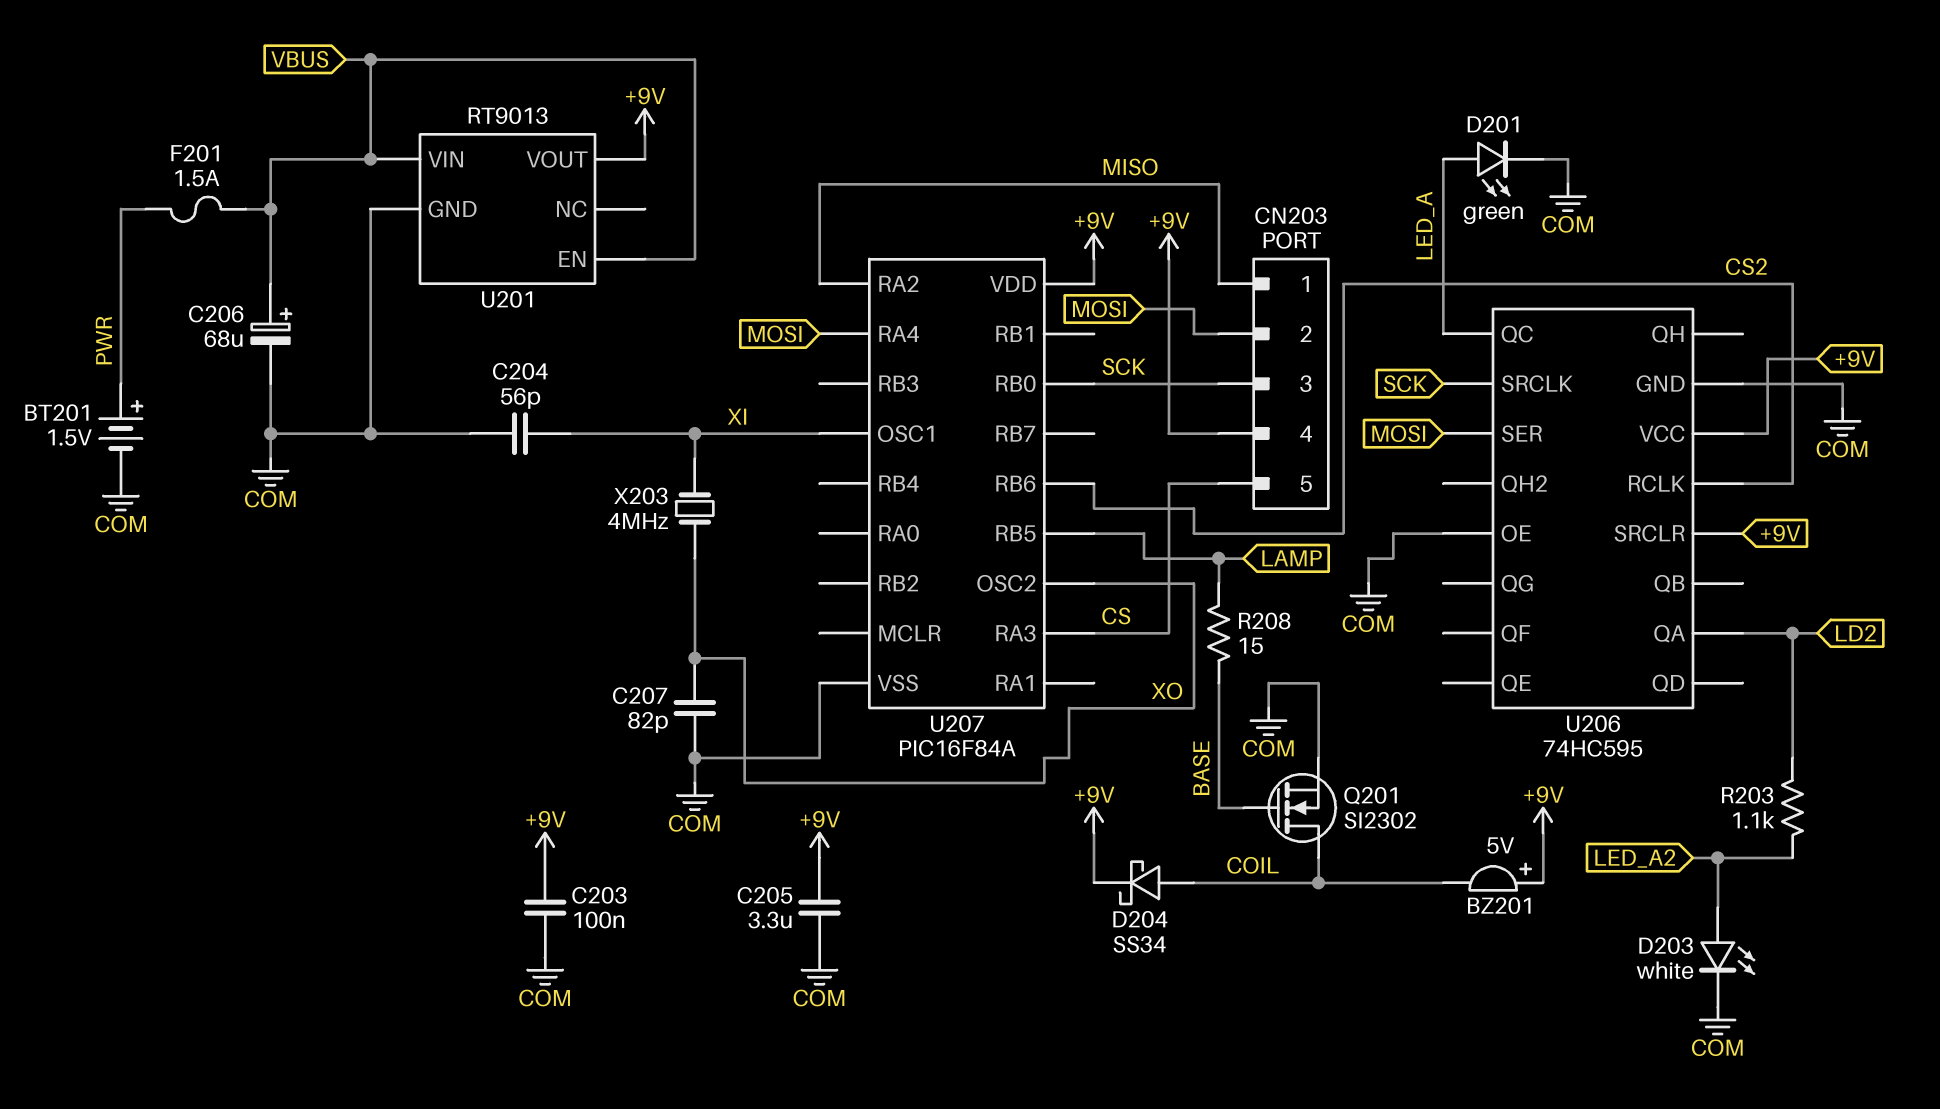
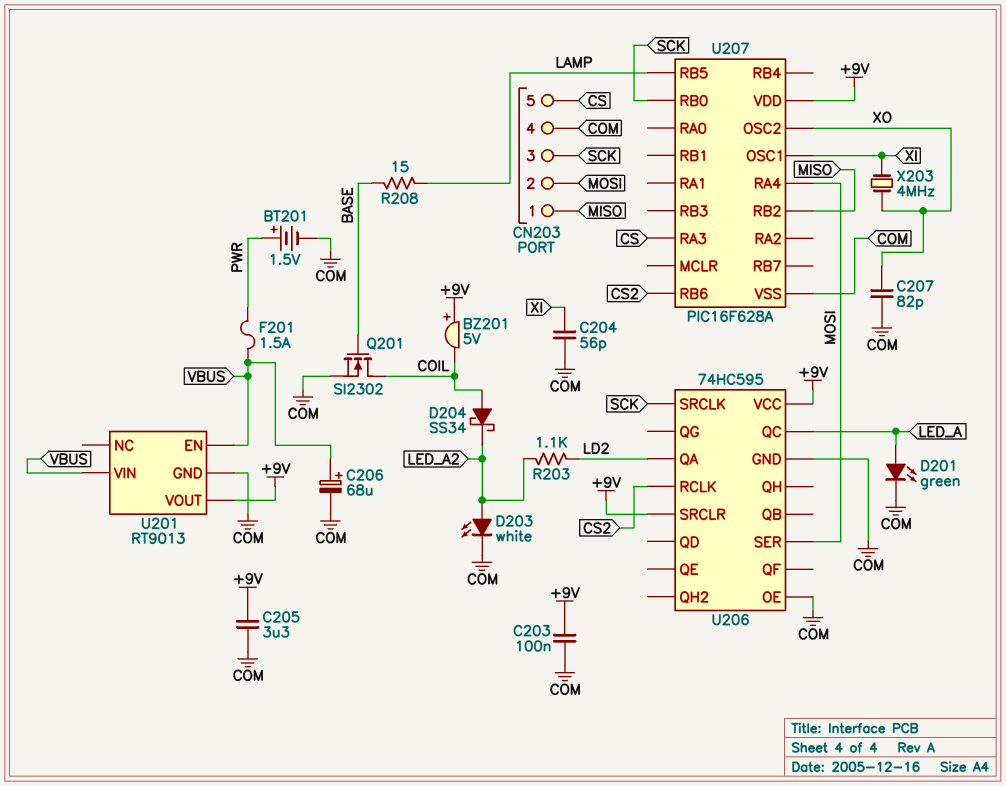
CN203 pin 4: +9V -> COM
D204: schottky SS34 (A COIL, K +9V) -> schottky SS34 (A COIL, K LED_A2)
U207: PIC16F84A -> PIC16F628A
U207 pin RA2: MISO -> none
U207 pin RB2: none -> MISO

